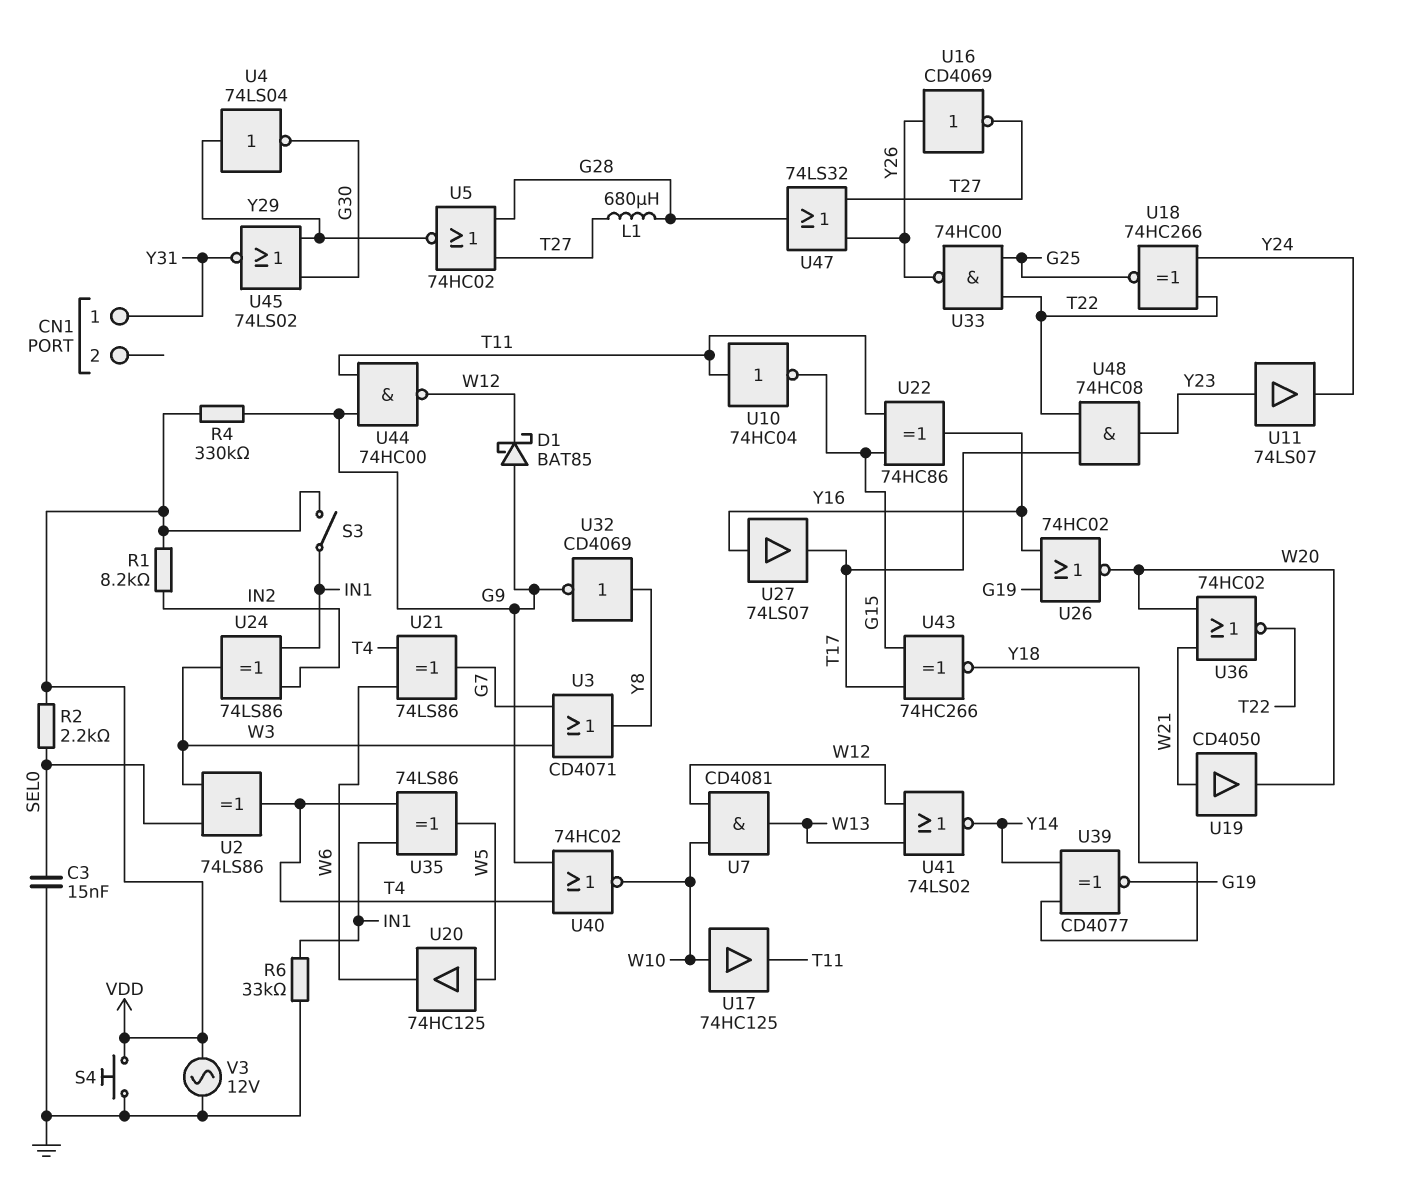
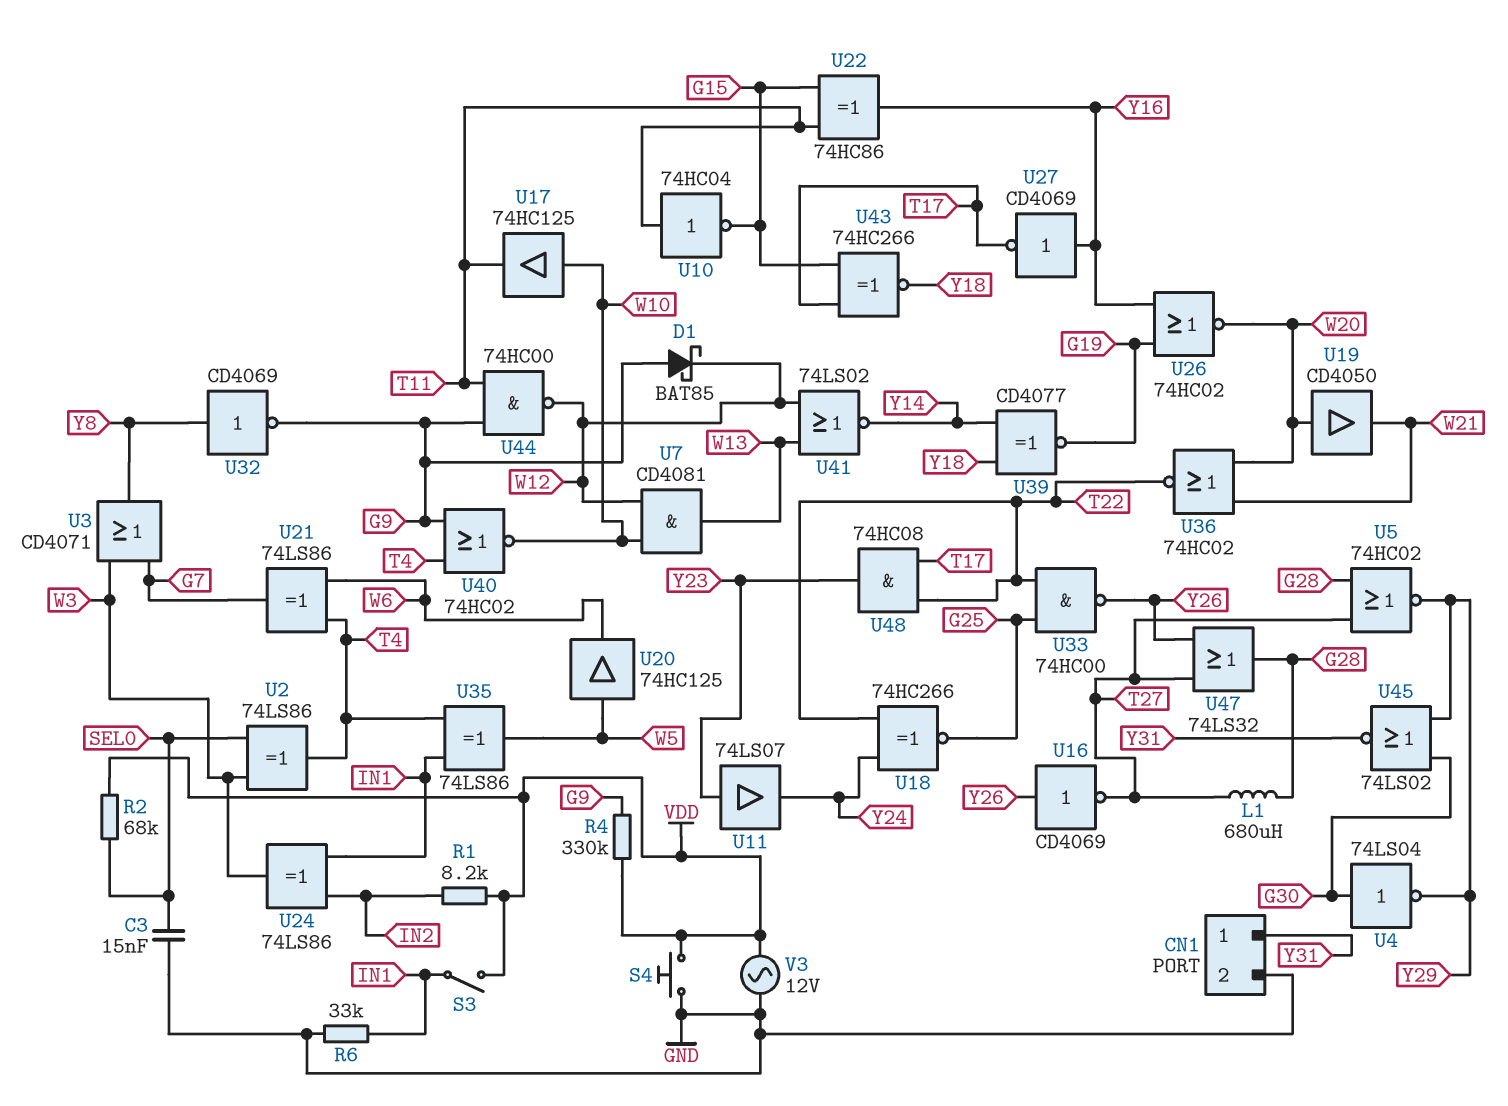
CN1 pin 2: none -> GND
R2: 2.2k (SEL0, VDD) -> 68k (SEL0, VDD)
U4: NOT 74LS04 (in Y29, out G30) -> NOT 74LS04 (in G30, out Y29)
U19: buffer CD4050 (in W21, out W20) -> buffer CD4050 (in W20, out W21)
U27: buffer 74LS07 (in Y16, out T17) -> NOT CD4069 (in Y16, out T17)

